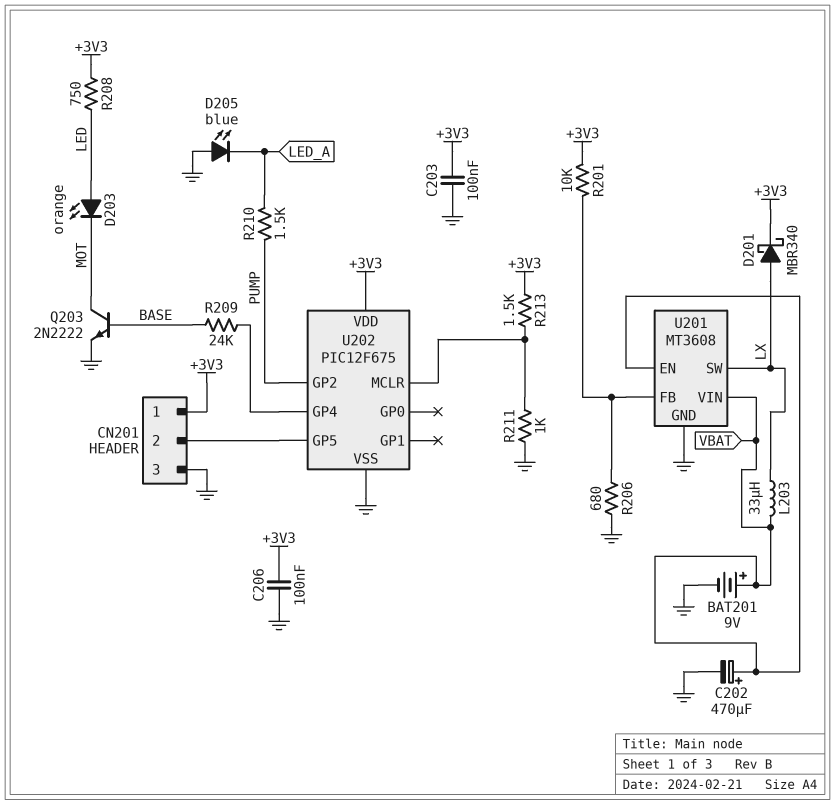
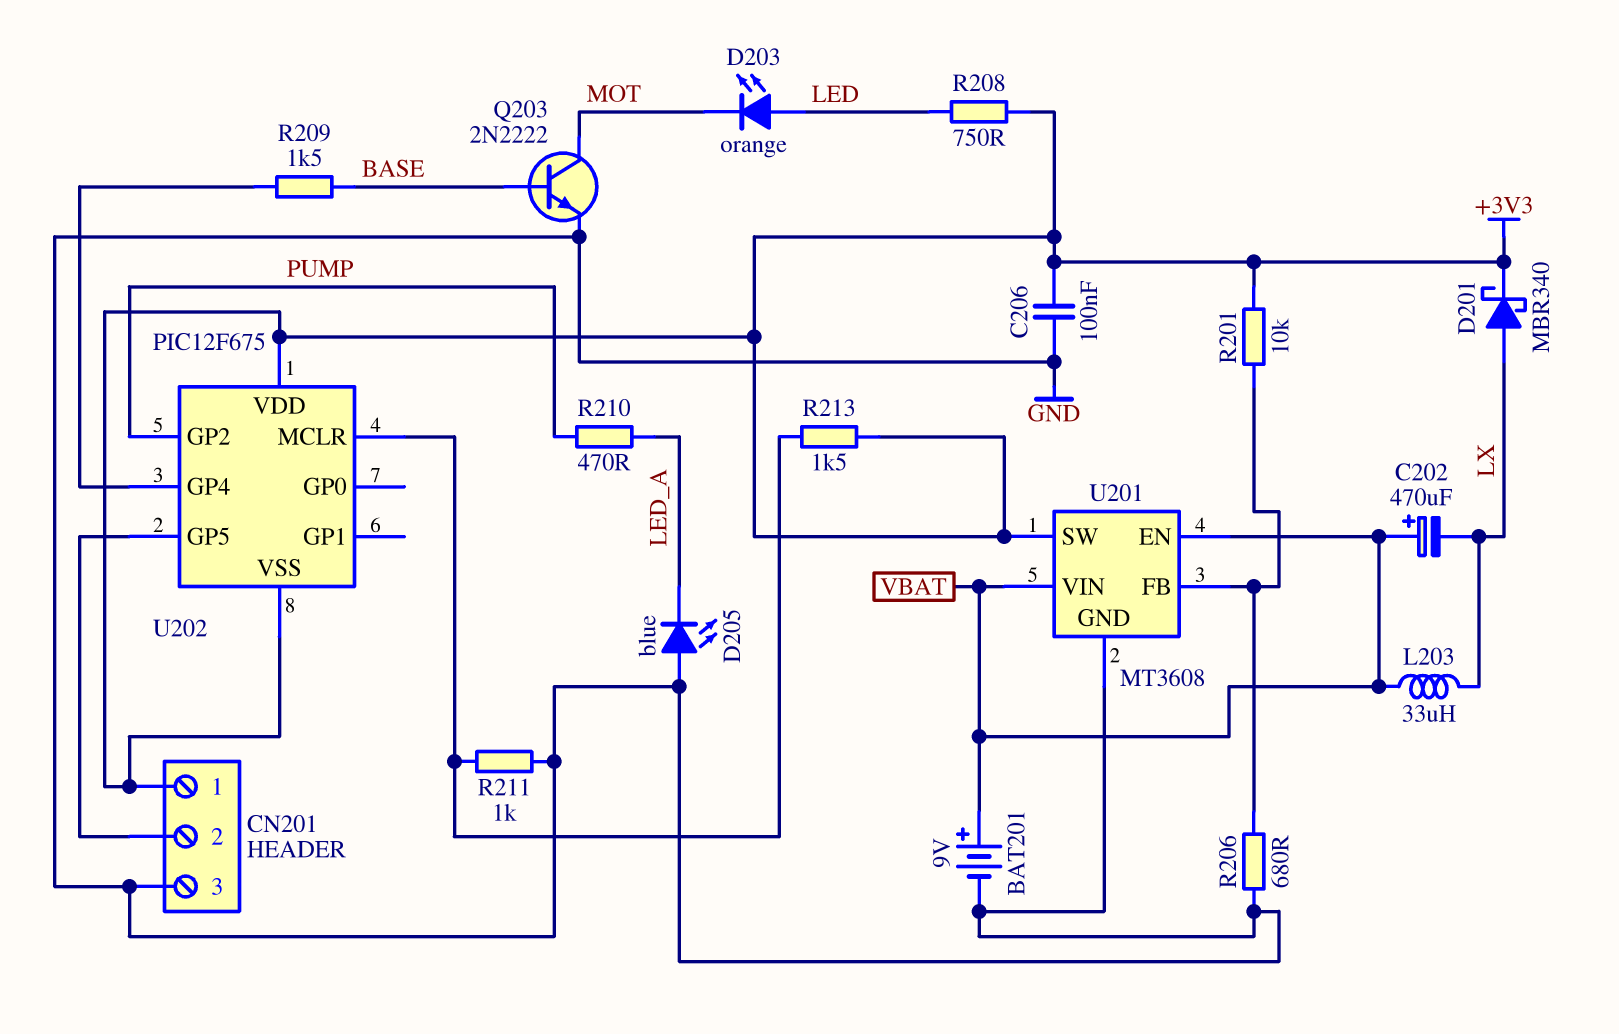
C202: 470uF (plus VBAT, minus GND) -> 470uF (plus VBAT, minus LX)
C203: 100nF (+3V3, GND) -> none
R209: 24k (BASE, U202/GP4) -> 1.5k (BASE, U202/GP4)
R210: 1.5k (LED_A, PUMP) -> 470 (LED_A, PUMP)
U201 pin SW: LX -> +3V3
U202 pin VSS: GND -> +3V3

